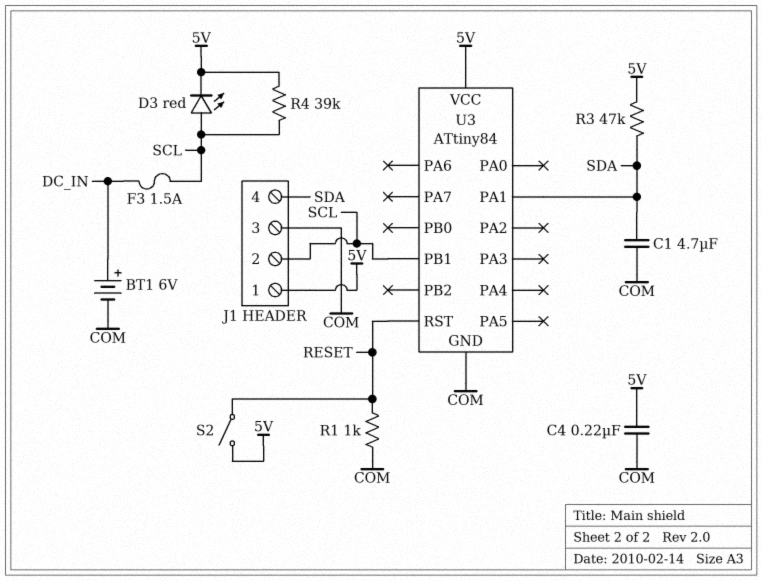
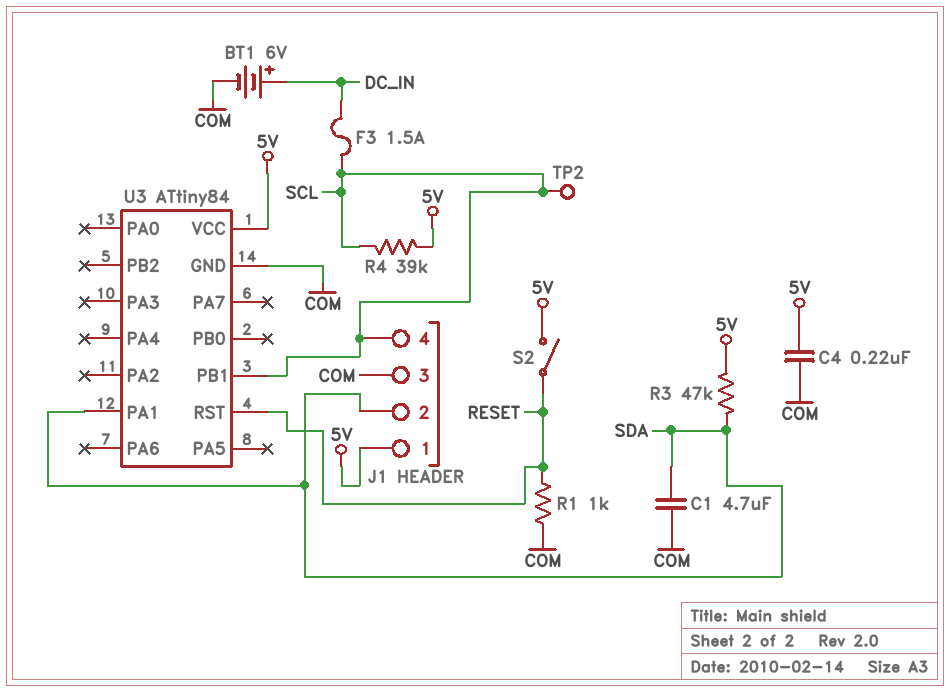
D3: LED red (A SCL, K 5V) -> none
J1 pin 2: SCL -> SDA
J1 pin 4: SDA -> SCL
TP2: none -> test point (SCL)

